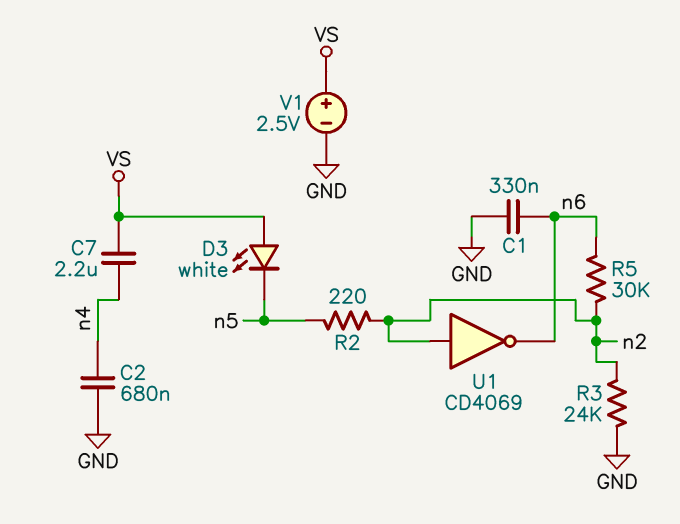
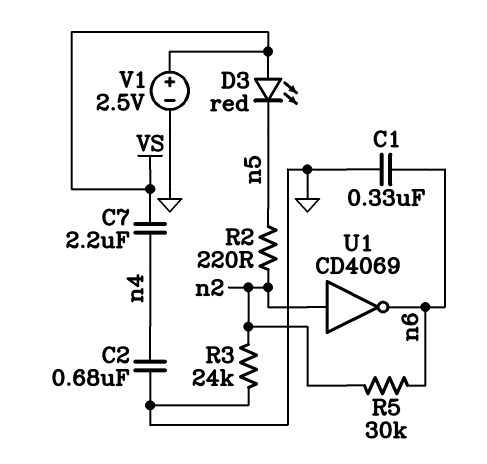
D3: LED white (A VS, K n5) -> LED red (A VS, K n5)

